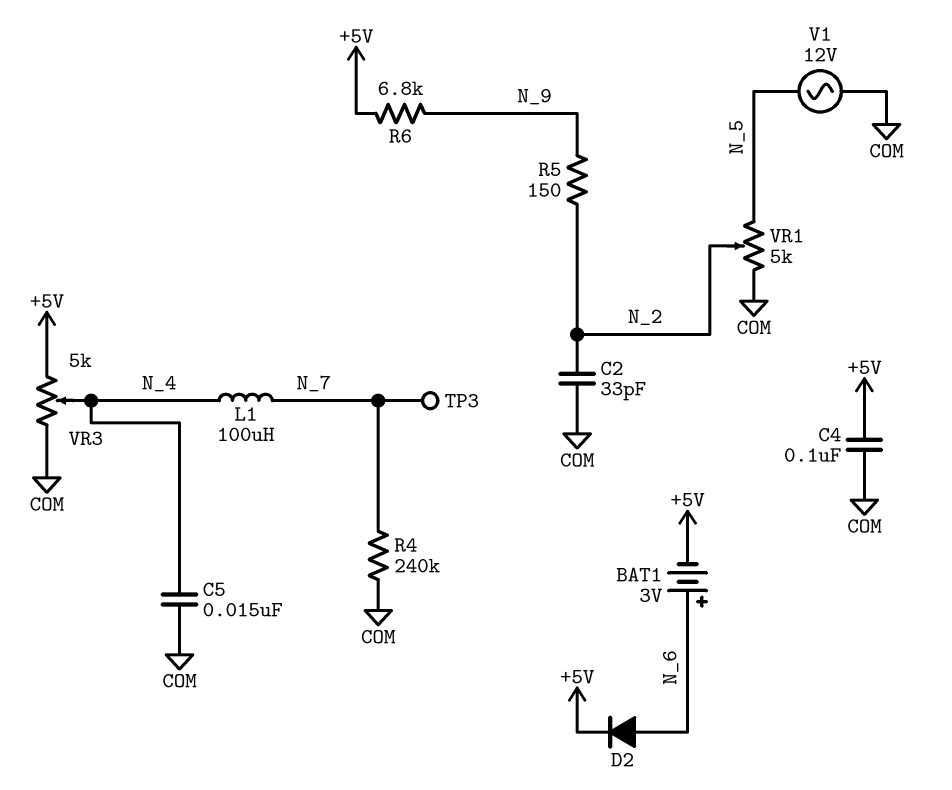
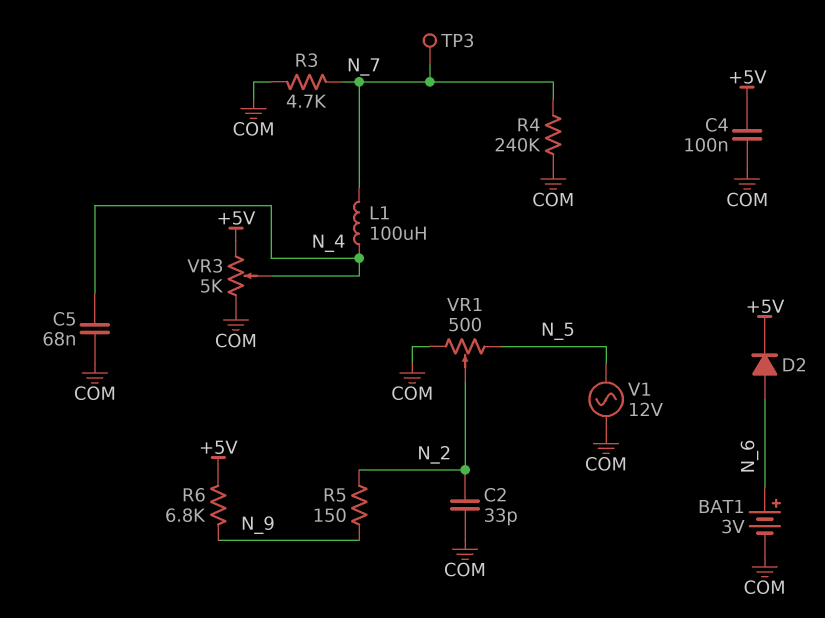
BAT1: 3V (plus N_6, minus +5V) -> 3V (plus N_6, minus COM)
C5: 15nF (COM, N_4) -> 68nF (COM, N_4)
R3: none -> 4.7k (COM, N_7)
VR1: 5k (COM, N_5, wiper N_2) -> 500 (COM, N_5, wiper N_2)

